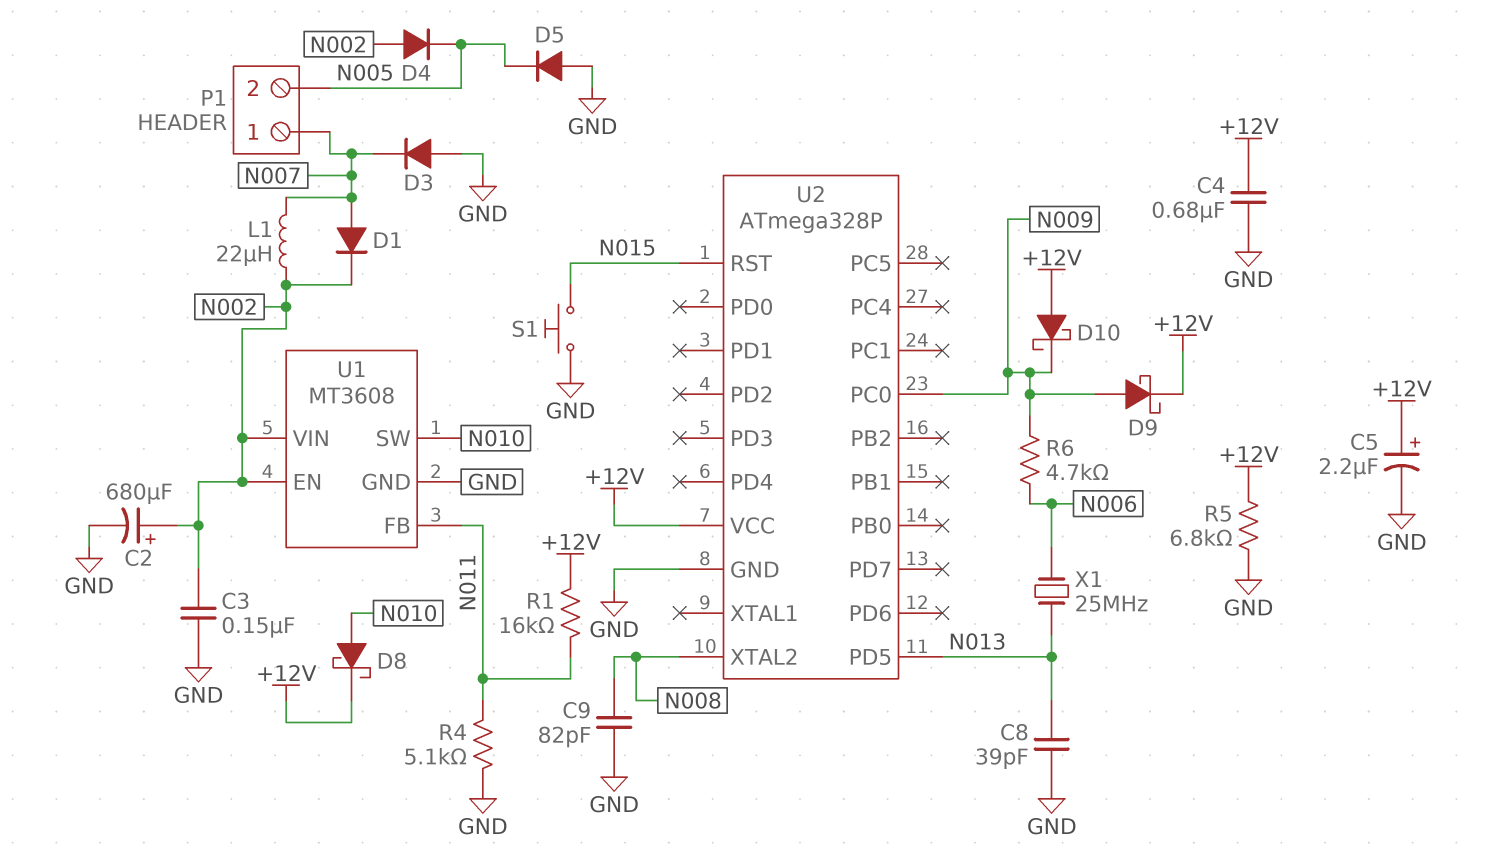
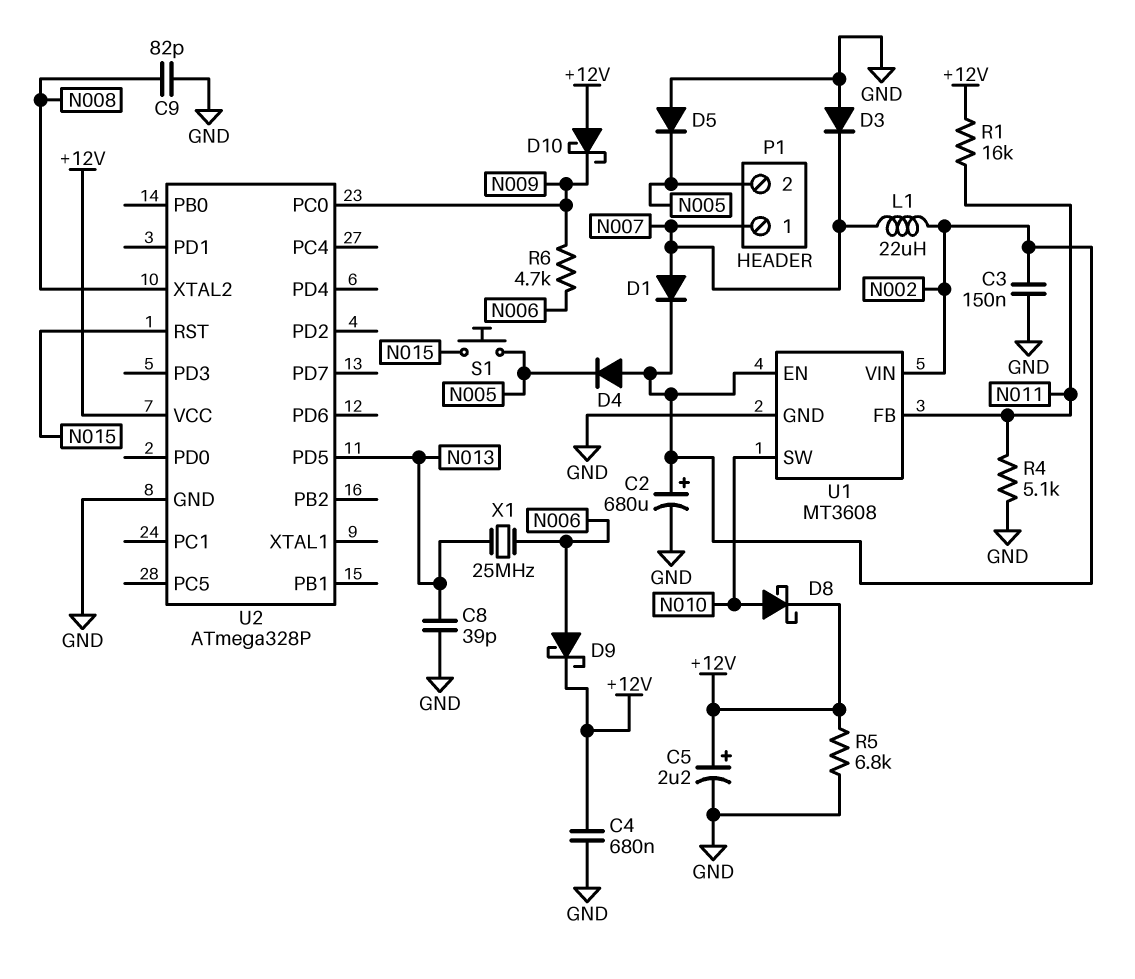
D9: schottky (A N009, K +12V) -> schottky (A N006, K +12V)
S1: button (GND, N015) -> button (N005, N015)

